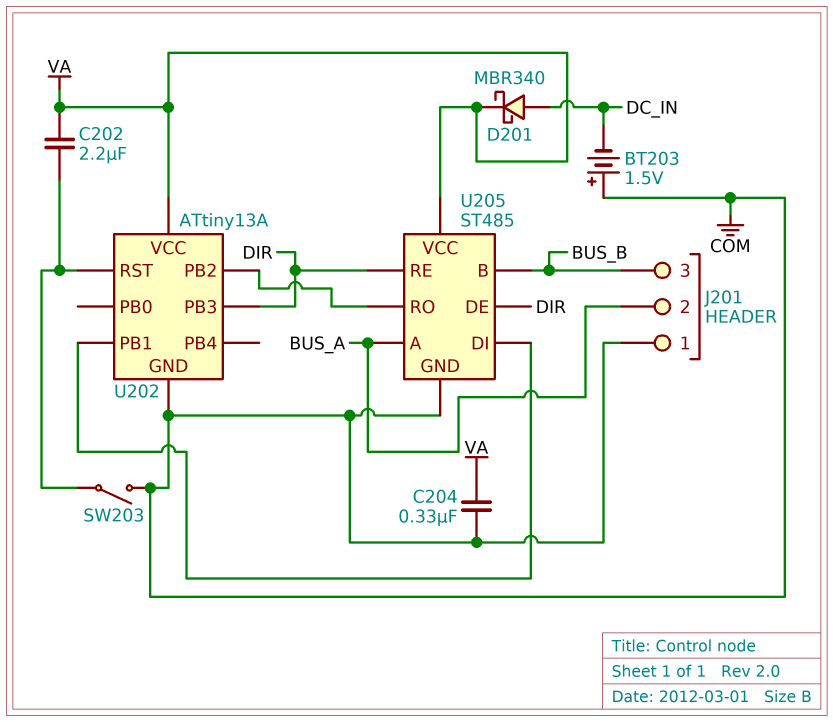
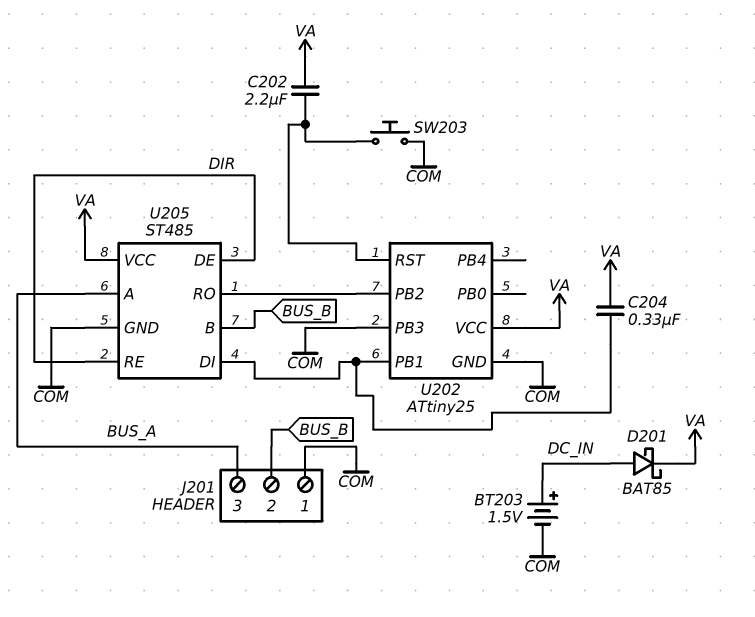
BT203: 1.5V (plus COM, minus DC_IN) -> 1.5V (plus DC_IN, minus COM)
C204: 330nF (COM, VA) -> 330nF (U202/PB1, VA)
D201: schottky MBR340 (A DC_IN, K VA) -> schottky BAT85 (A DC_IN, K VA)
J201 pin 2: BUS_A -> BUS_B
J201 pin 3: BUS_B -> BUS_A
SW203: switch (COM, U202/RST) -> button (COM, U202/RST)
U202: ATtiny13A -> ATtiny25
U202 pin PB3: DIR -> COM

